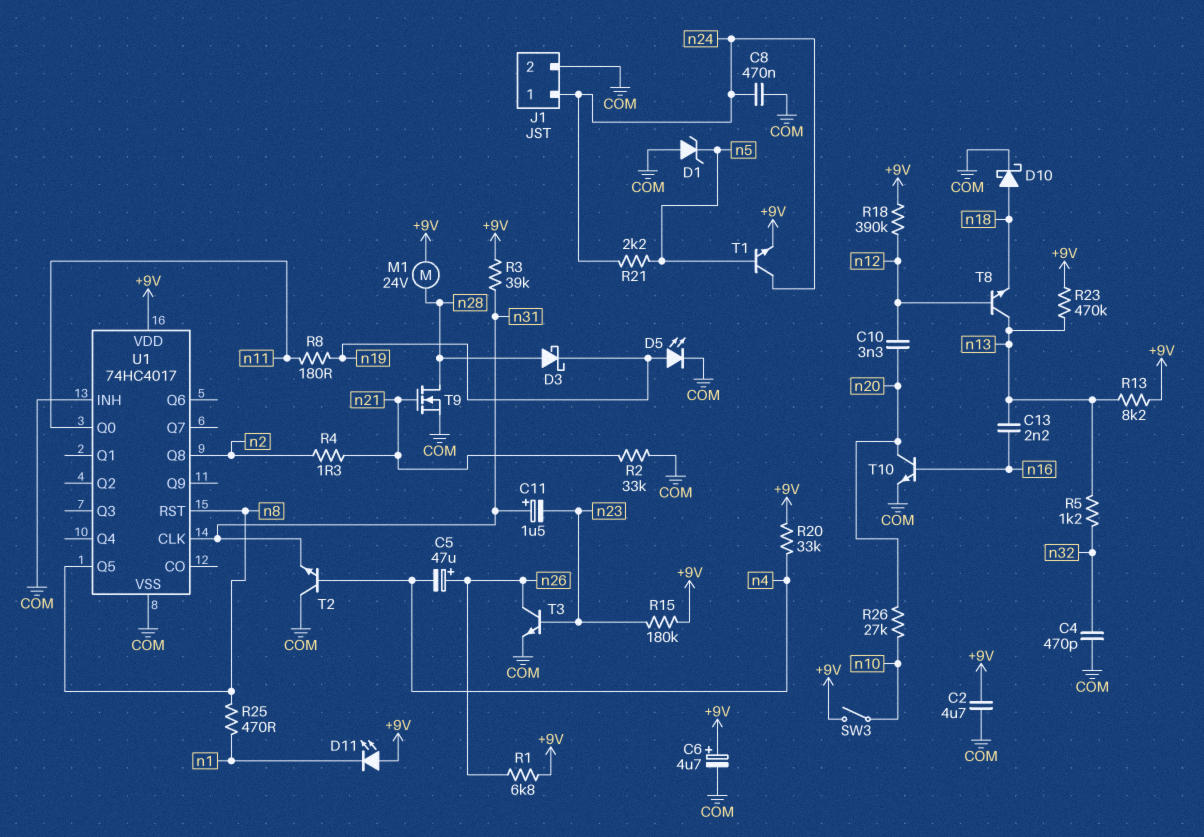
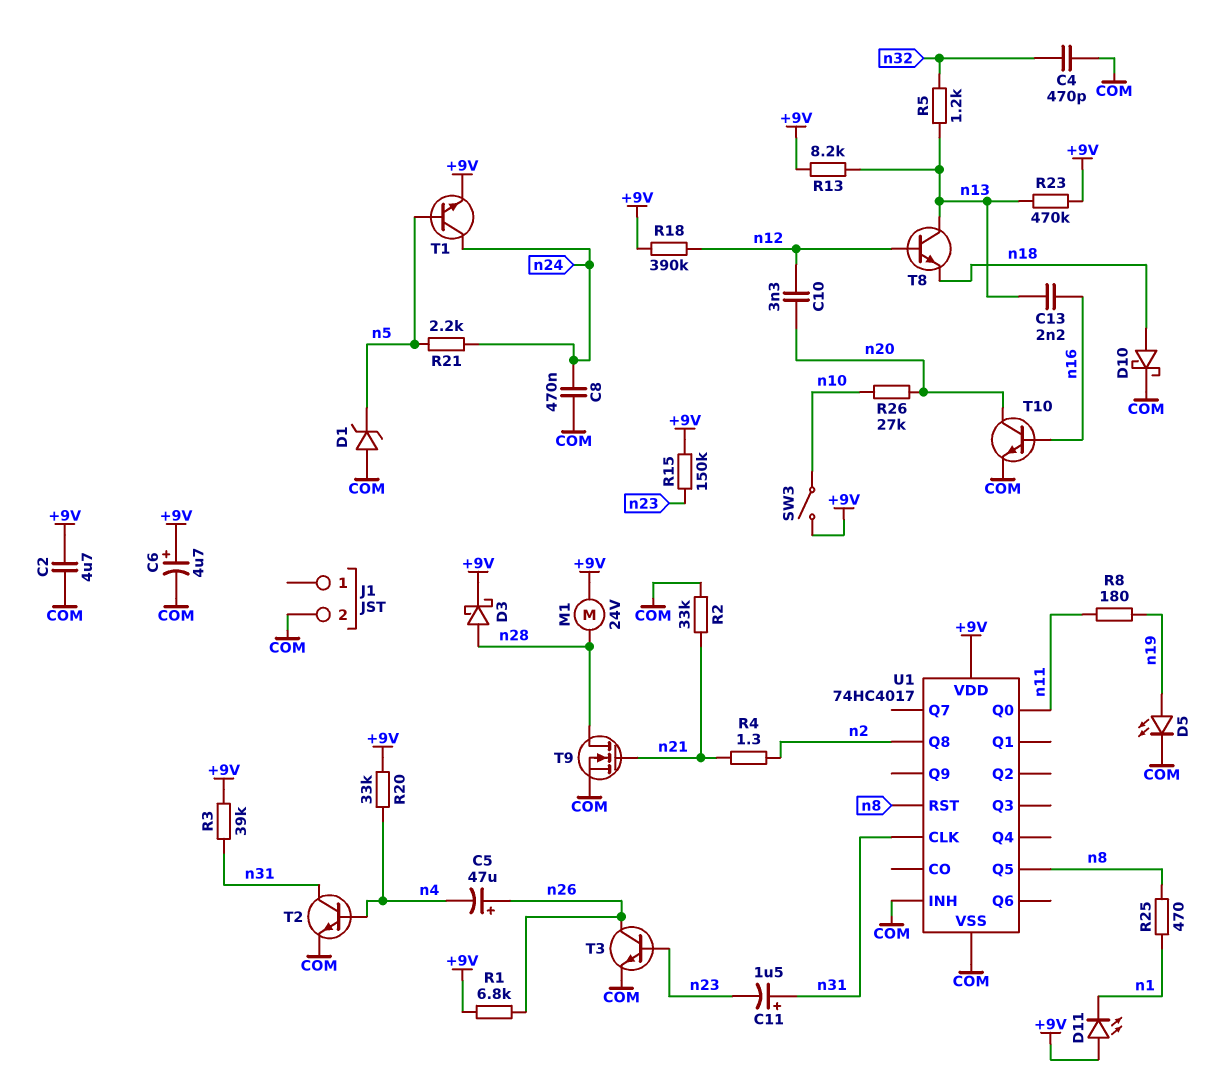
D3: schottky (A n28, K n19) -> schottky (A n28, K +9V)
J1 pin 1: n24 -> none
R15: 180k (+9V, n23) -> 150k (+9V, n23)
T2: NPN (B n4, C COM, E n31) -> NPN (B n4, C n31, E COM)

